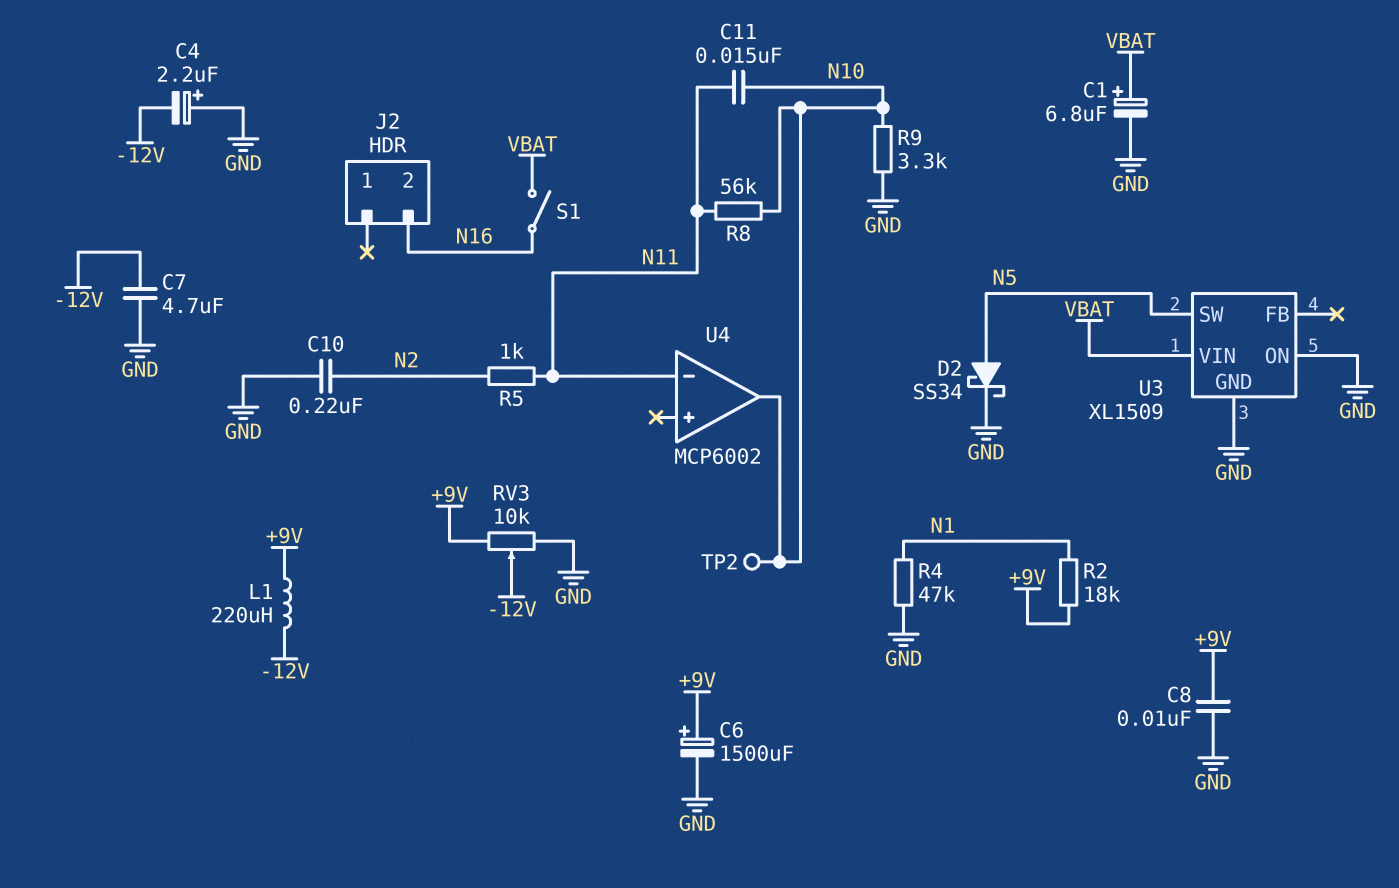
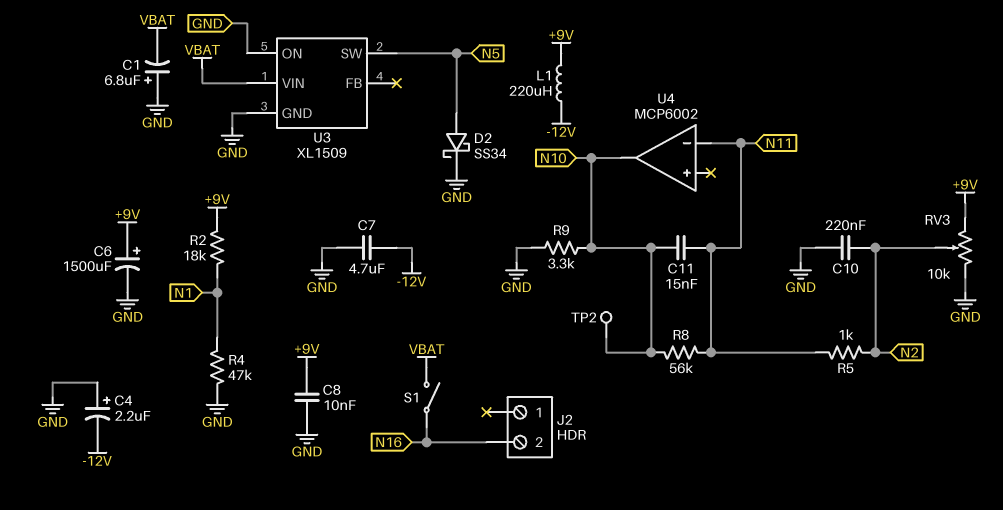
C1: 6.8uF (plus VBAT, minus GND) -> 6.8uF (plus GND, minus VBAT)
RV3: 10k (+9V, GND, wiper -12V) -> 10k (+9V, GND, wiper N2)

